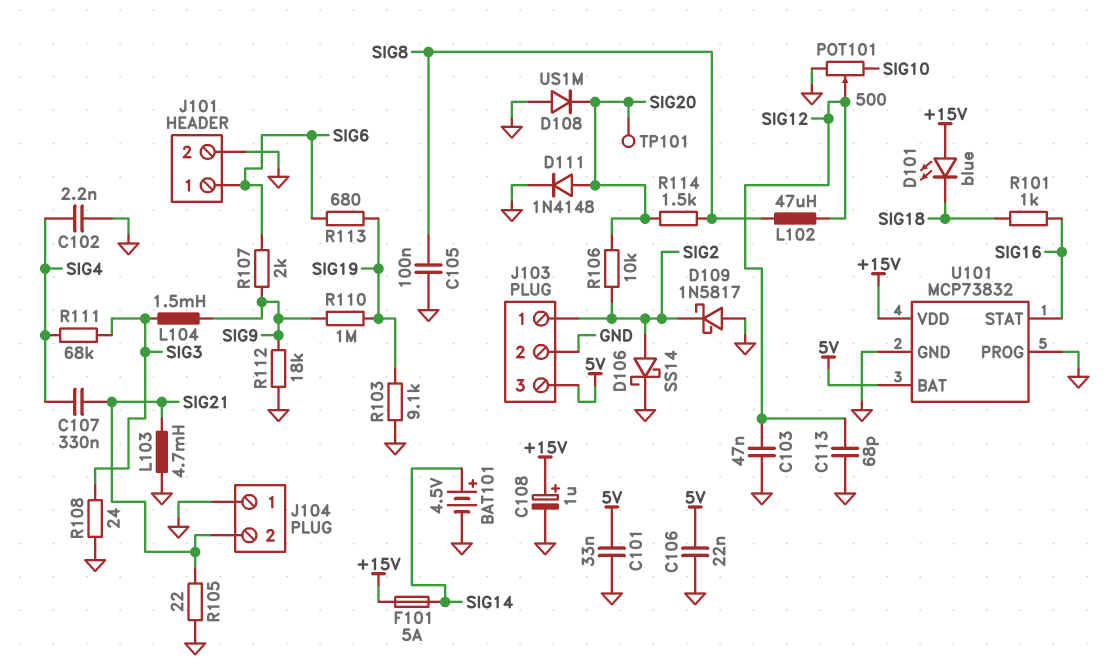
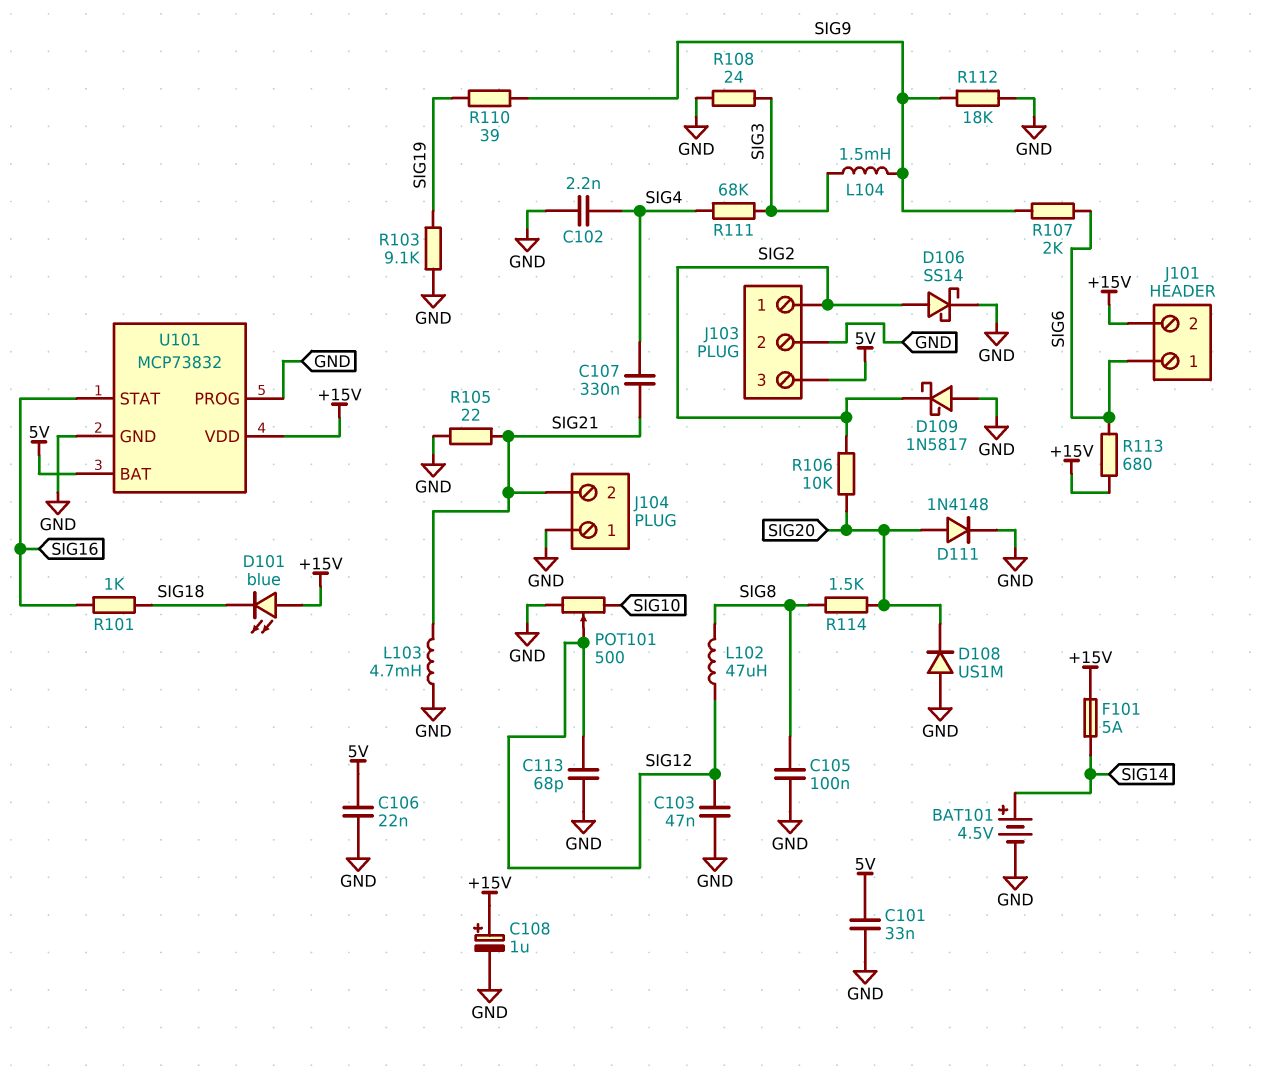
J101 pin 2: GND -> +15V
R110: 1M (SIG9, SIG19) -> 39 (SIG9, SIG19)
R113: 680 (SIG6, SIG19) -> 680 (+15V, SIG6)
TP101: test point (SIG20) -> none

